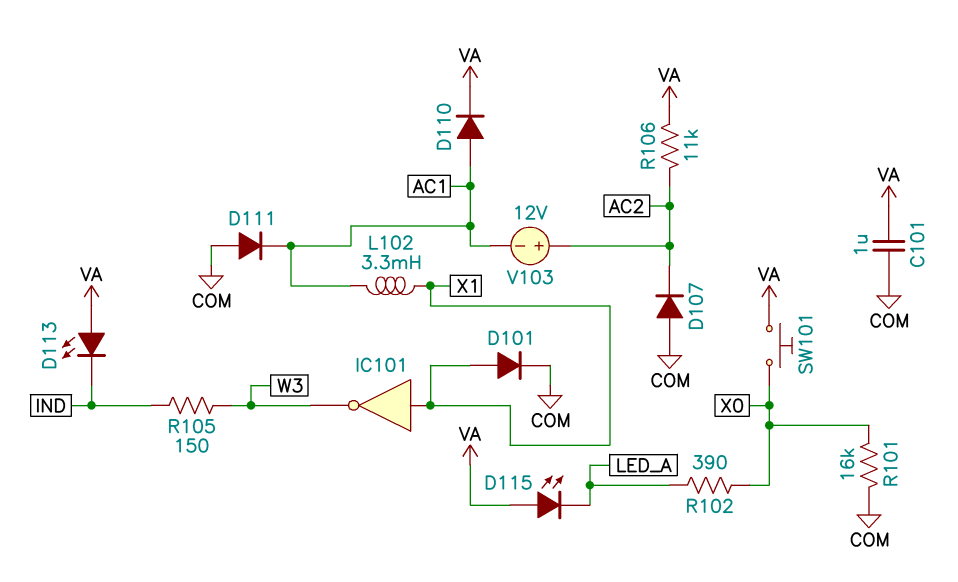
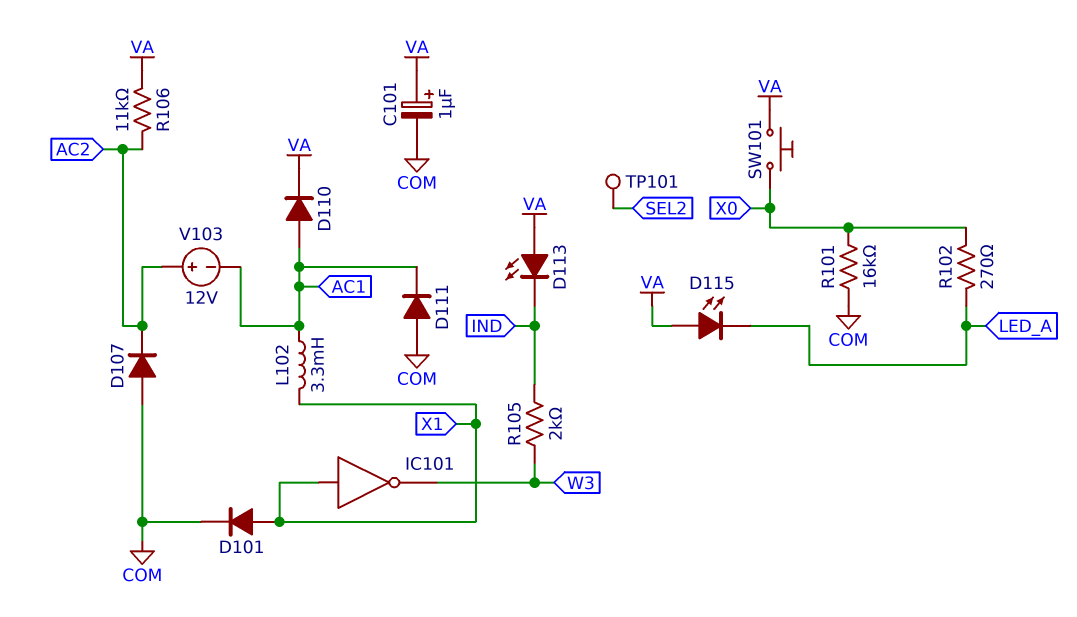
C101: 1uF (COM, VA) -> 1uF (plus VA, minus COM)
R102: 390 (LED_A, X0) -> 270 (LED_A, X0)
R105: 150 (IND, W3) -> 2k (IND, W3)
TP101: none -> test point (SEL2)

